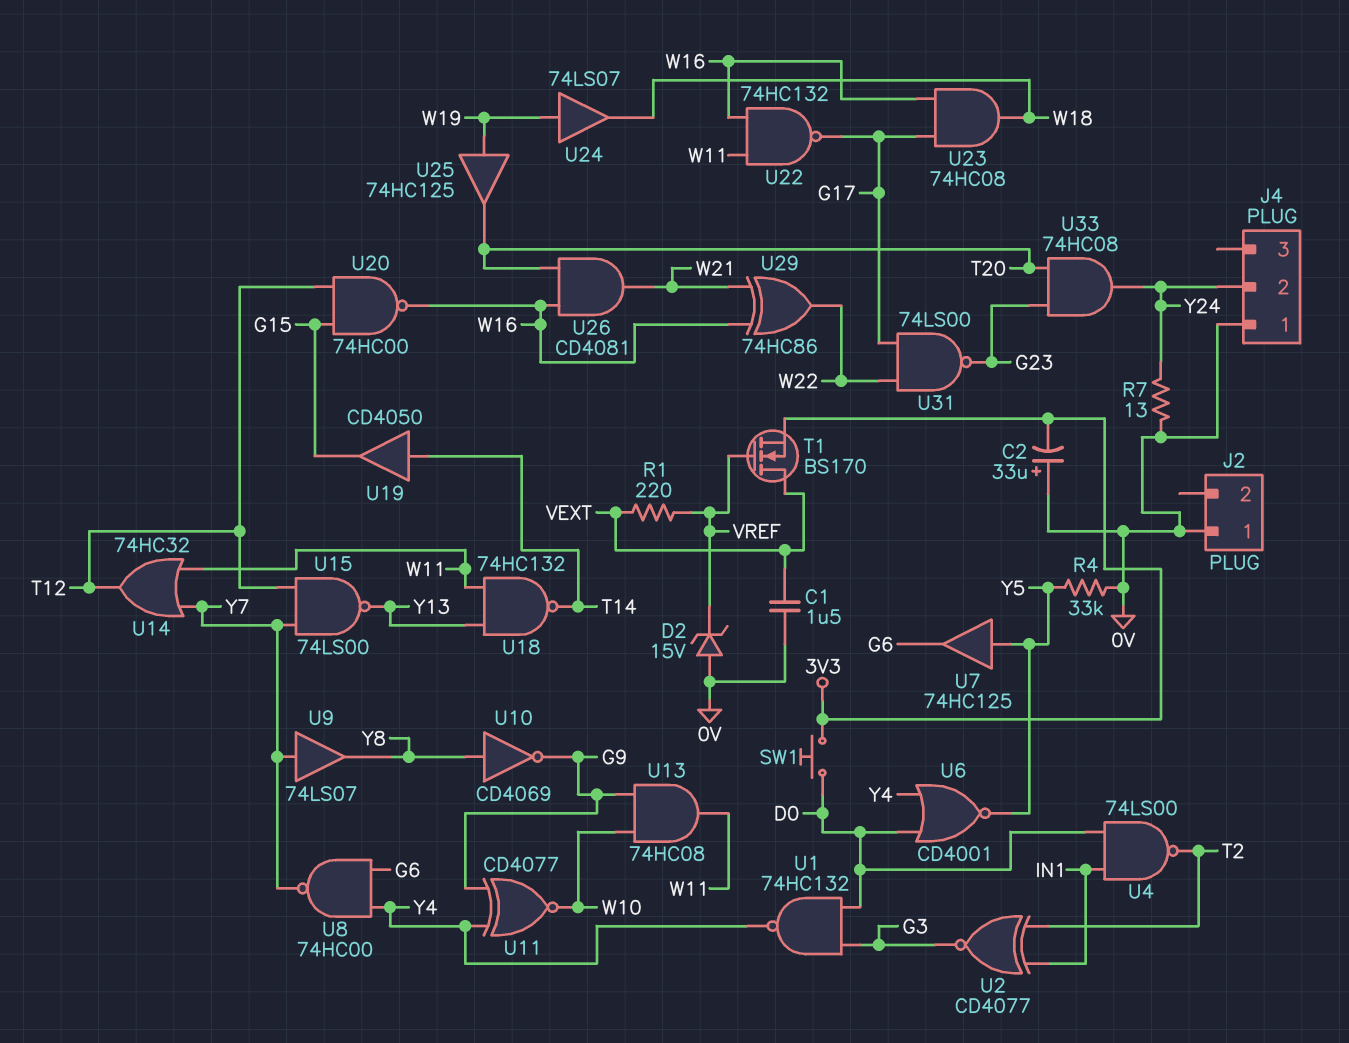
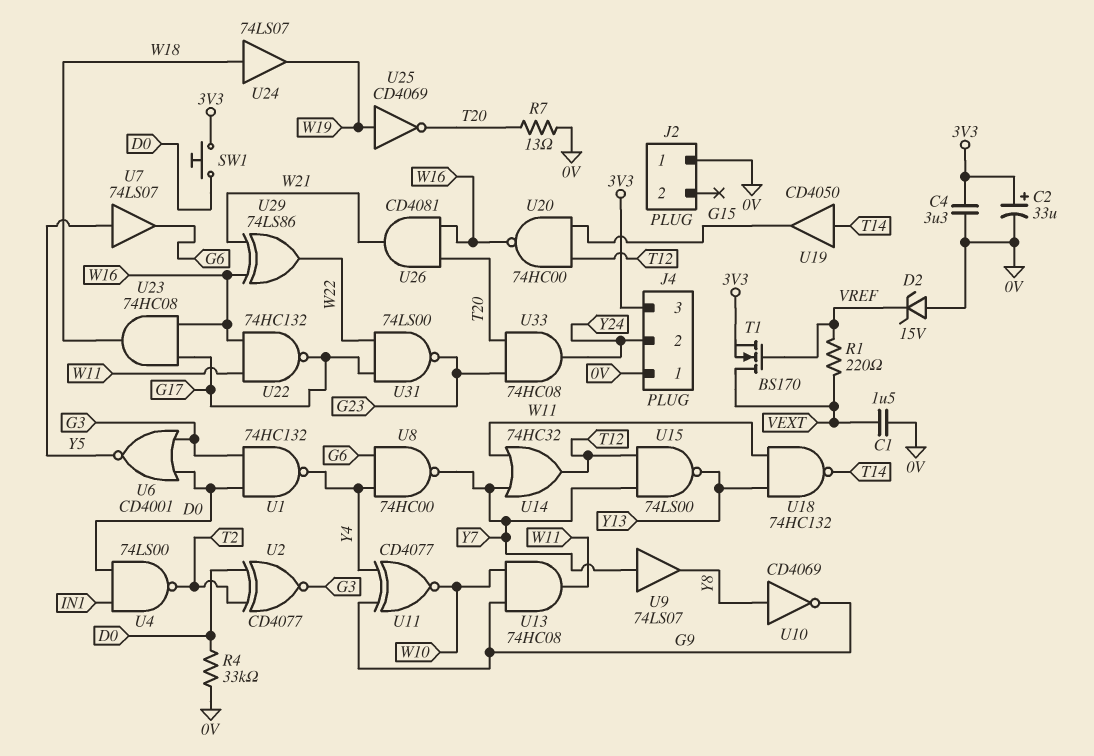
C2: 33uF (plus 0V, minus 3V3) -> 33uF (plus 3V3, minus 0V)
C4: none -> 3.3uF (0V, 3V3)
J4 pin 3: none -> 3V3
R4: 33k (0V, Y5) -> 33k (0V, D0)
R7: 13 (0V, Y24) -> 13 (0V, T20)
U2: XNOR CD4077 (in IN1, in T2, out G3) -> XNOR CD4077 (in D0, in T2, out G3)
U6: NOR CD4001 (in D0, in Y4, out Y5) -> NOR CD4001 (in D0, in G3, out Y5)
U7: buffer 74HC125 (in Y5, out G6) -> buffer 74LS07 (in Y5, out G6)
U24: buffer 74LS07 (in W19, out W18) -> buffer 74LS07 (in W18, out W19)
U25: buffer 74HC125 (in W19, out T20) -> NOT CD4069 (in W19, out T20)
U29: XOR 74HC86 (in W16, in W21, out W22) -> XOR 74LS86 (in W16, in W21, out W22)

